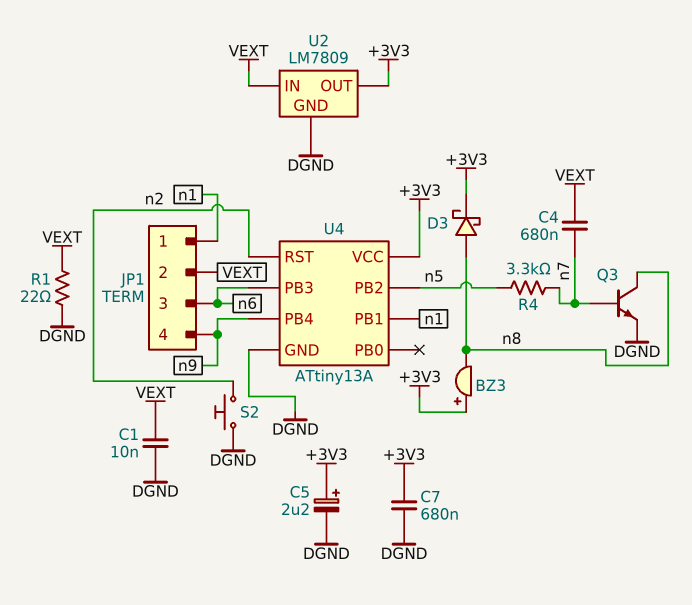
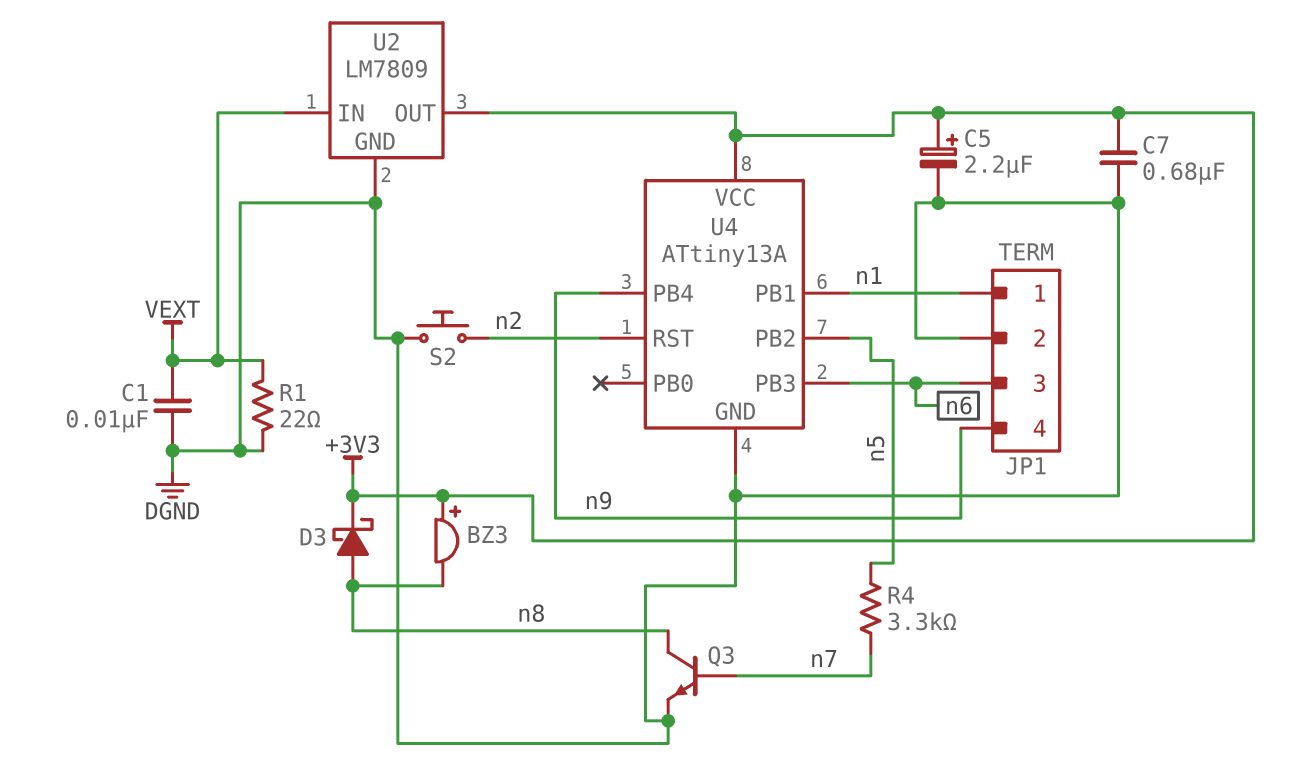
C4: 680nF (VEXT, n7) -> none
JP1 pin 2: VEXT -> DGND

